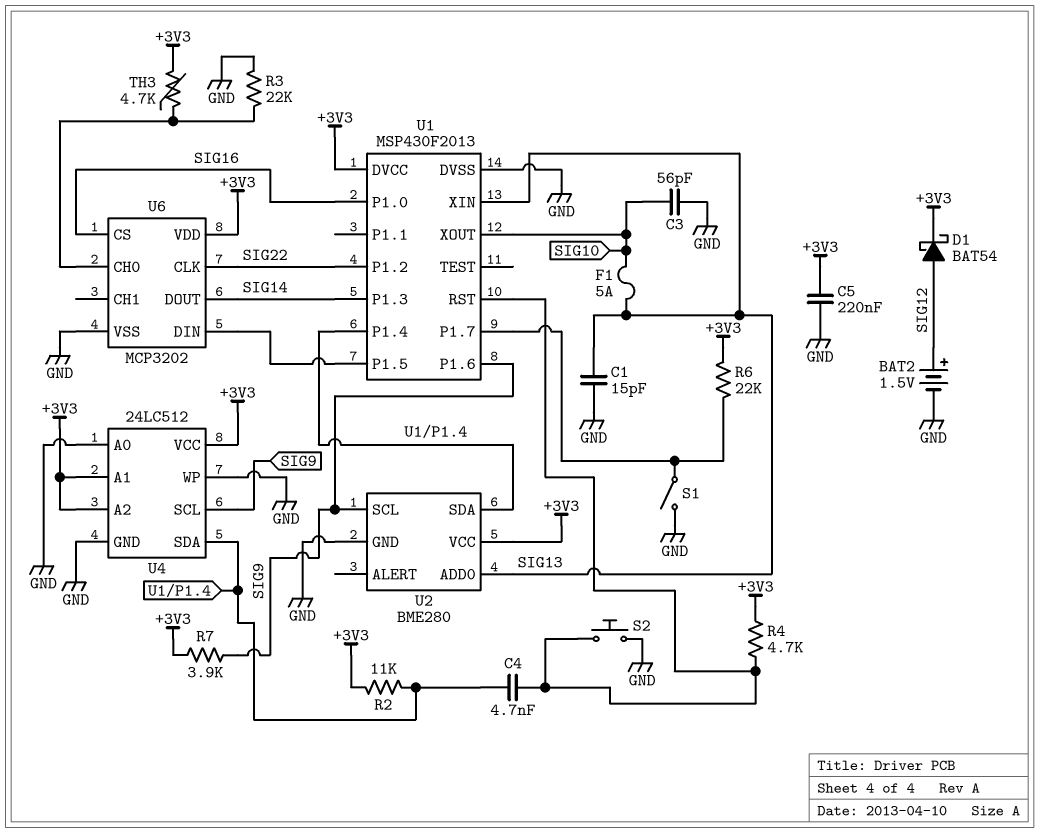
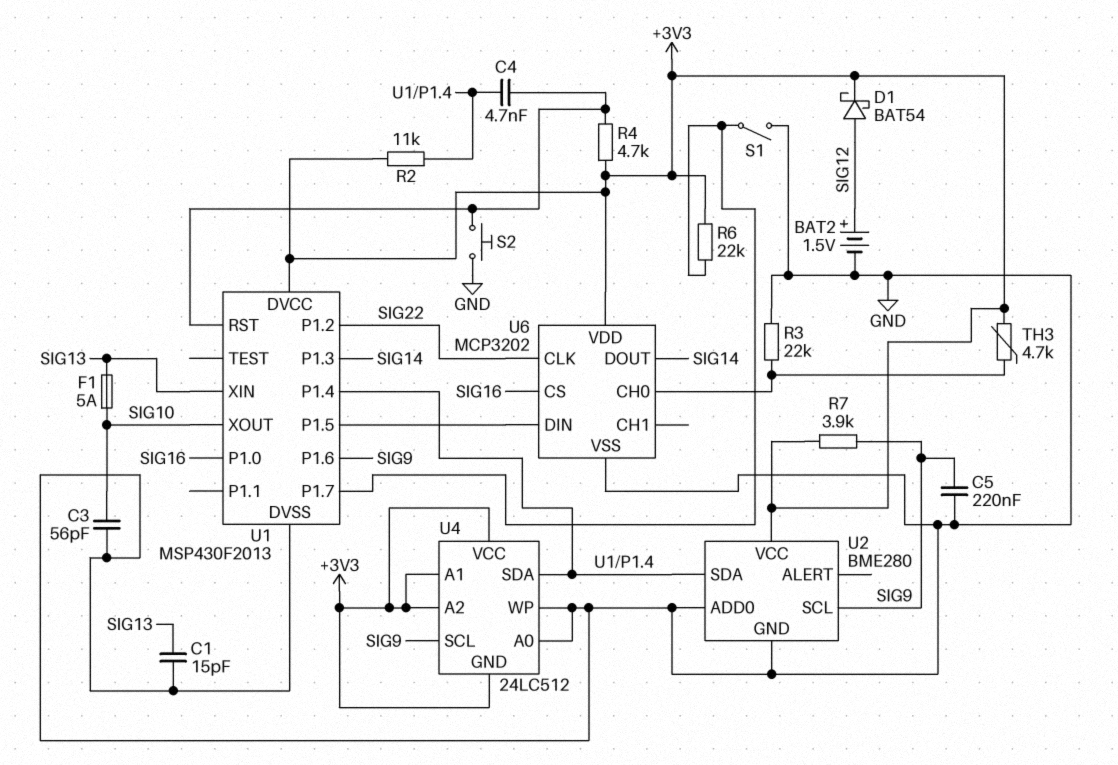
C5: 220nF (+3V3, GND) -> 220nF (GND, SIG9)
U2 pin ADD0: SIG13 -> GND
U4 pin GND: GND -> +3V3

